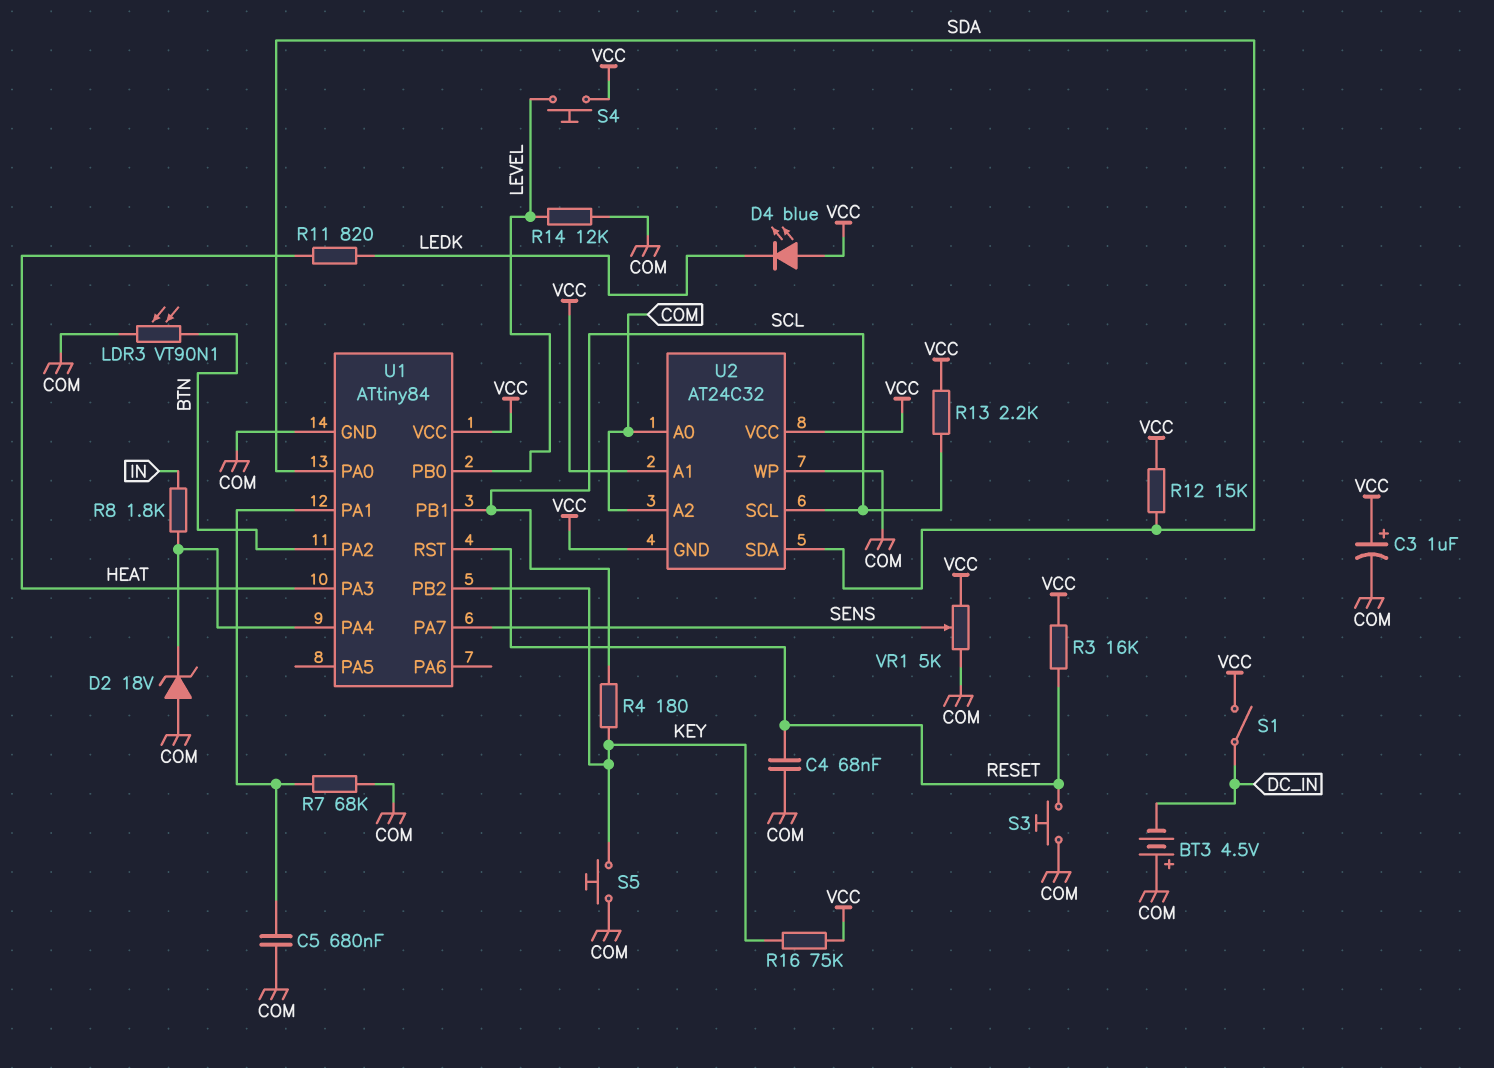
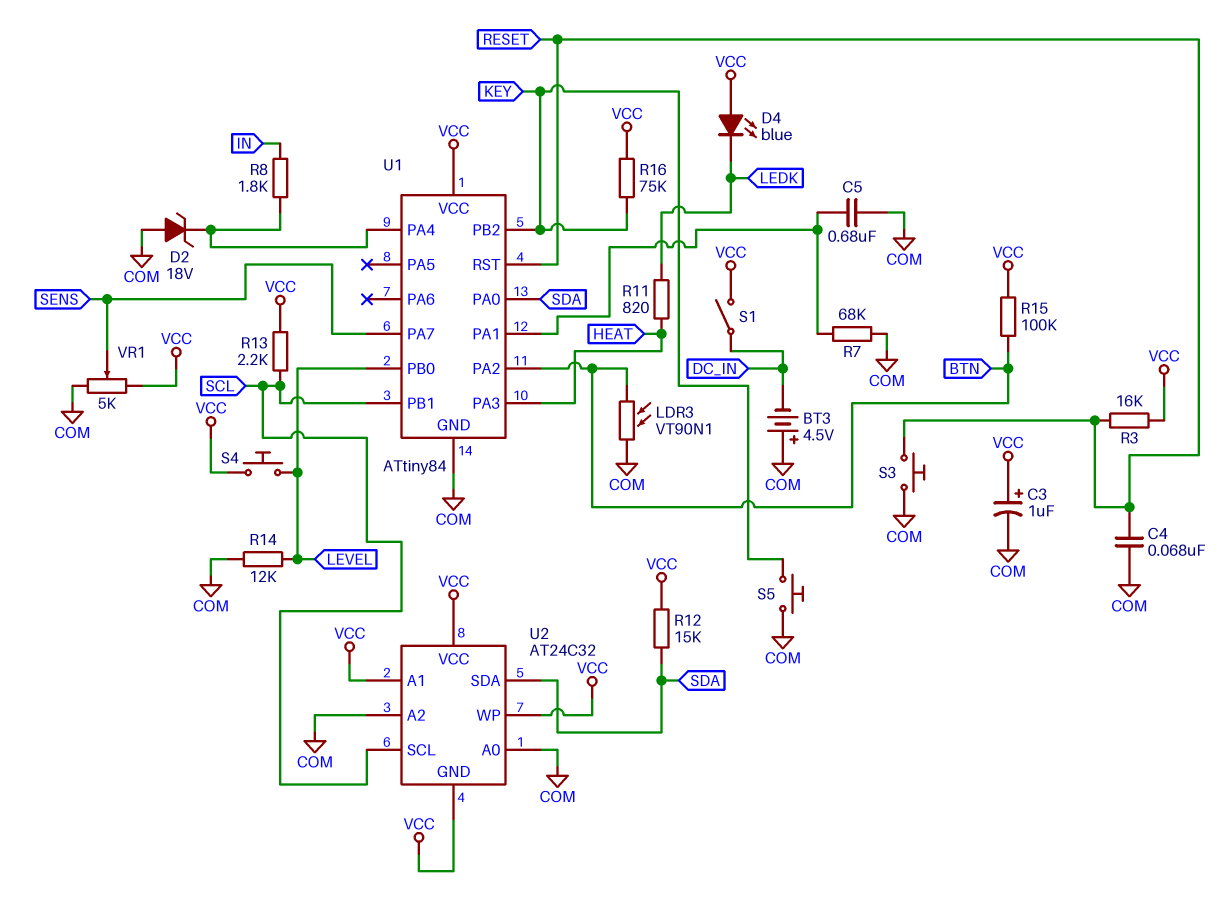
R4: 180 (KEY, SCL) -> none
R15: none -> 100k (BTN, VCC)
U2 pin WP: COM -> VCC

